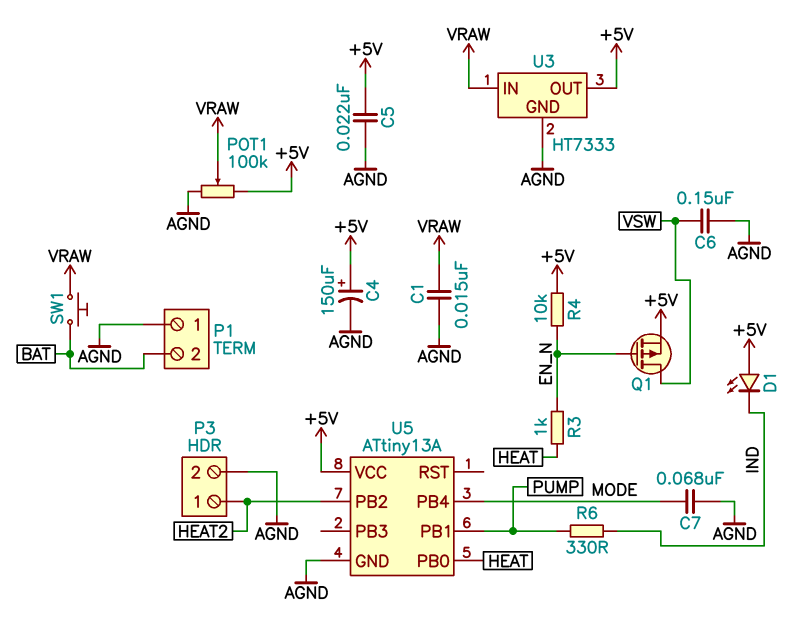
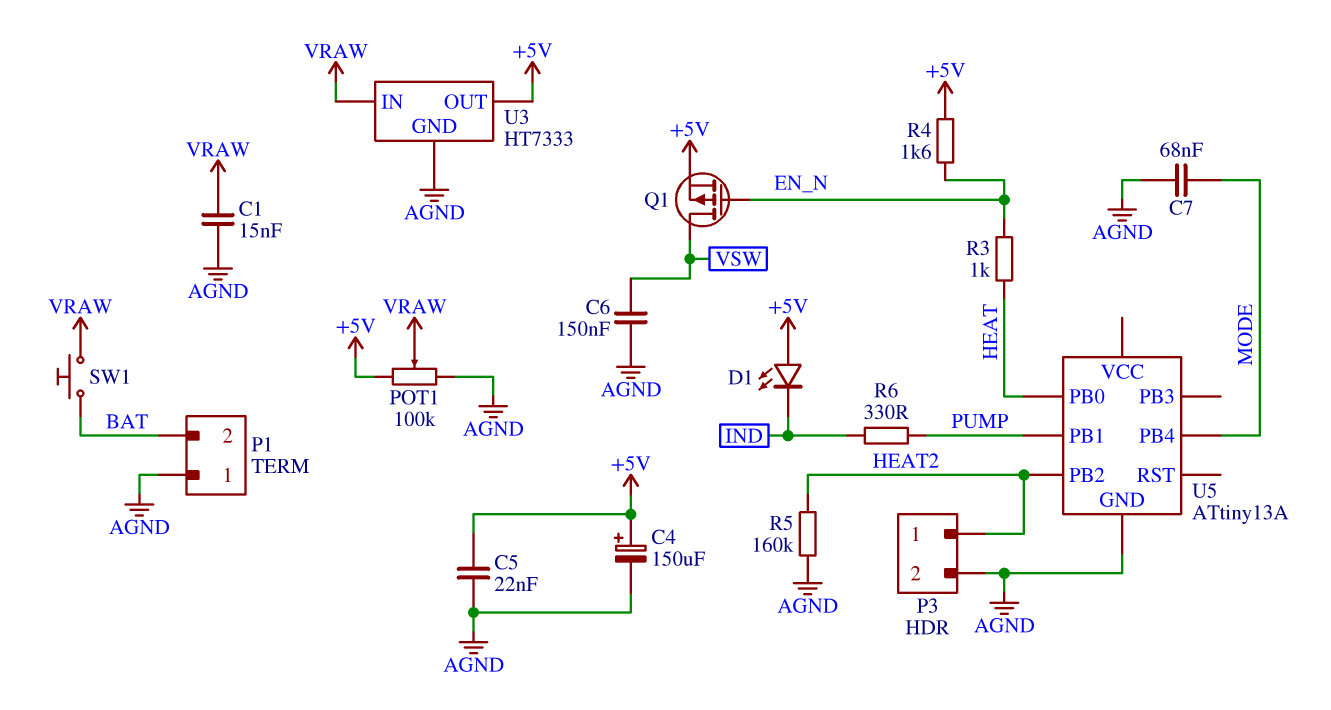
R4: 10k (+5V, EN_N) -> 1.6k (+5V, EN_N)
R5: none -> 160k (AGND, HEAT2)
U5 pin VCC: +5V -> none

